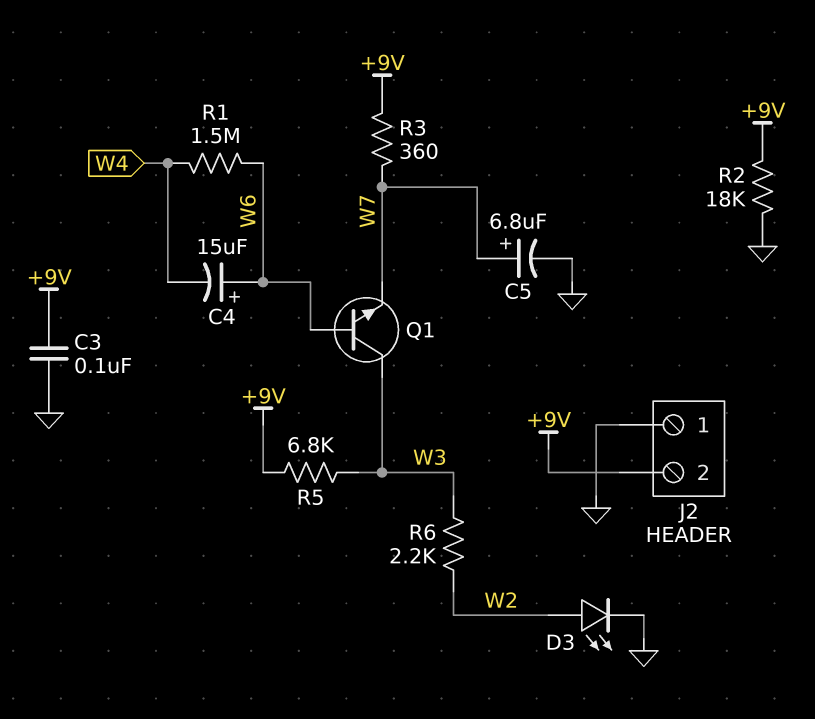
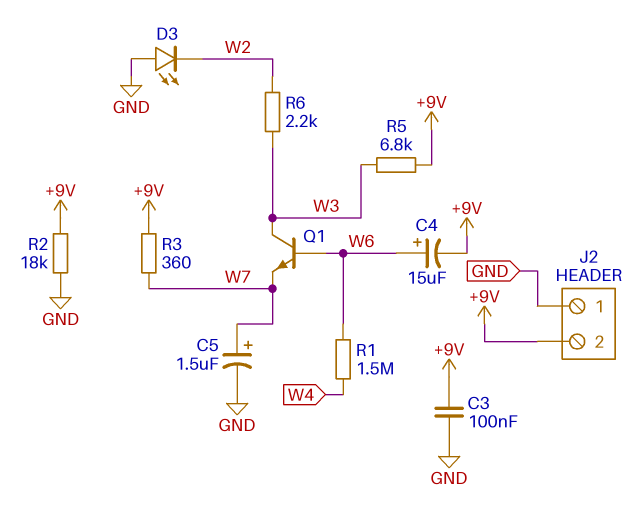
C4: 15uF (plus W6, minus W4) -> 15uF (plus W6, minus +9V)
C5: 6.8uF (plus W7, minus GND) -> 1.5uF (plus W7, minus GND)
D3: LED (A W2, K GND) -> LED (A GND, K W2)

